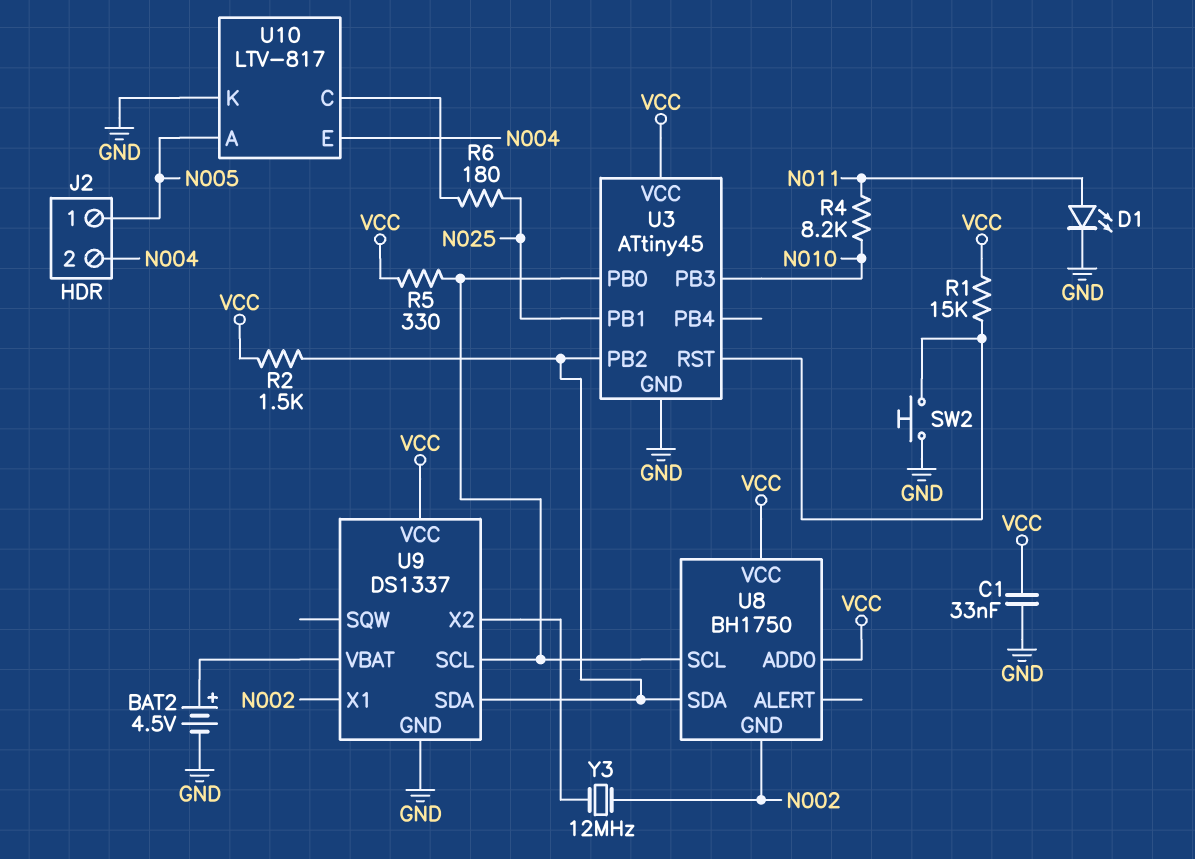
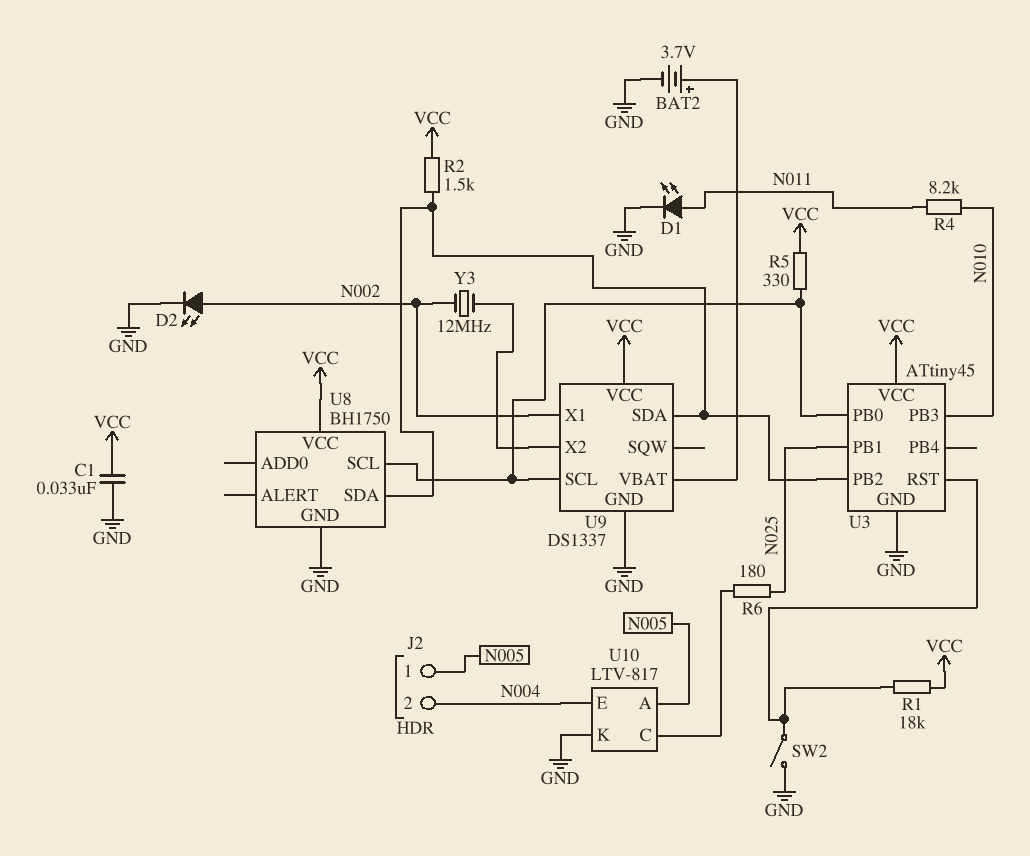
BAT2: 4.5V (plus U9/VBAT, minus GND) -> 3.7V (plus U9/VBAT, minus GND)
D2: none -> LED (A N002, K GND)
R1: 15k (U3/RST, VCC) -> 18k (U3/RST, VCC)
SW2: button (GND, U3/RST) -> switch (GND, U3/RST)
U8 pin ADD0: VCC -> none
U8 pin GND: N002 -> GND

